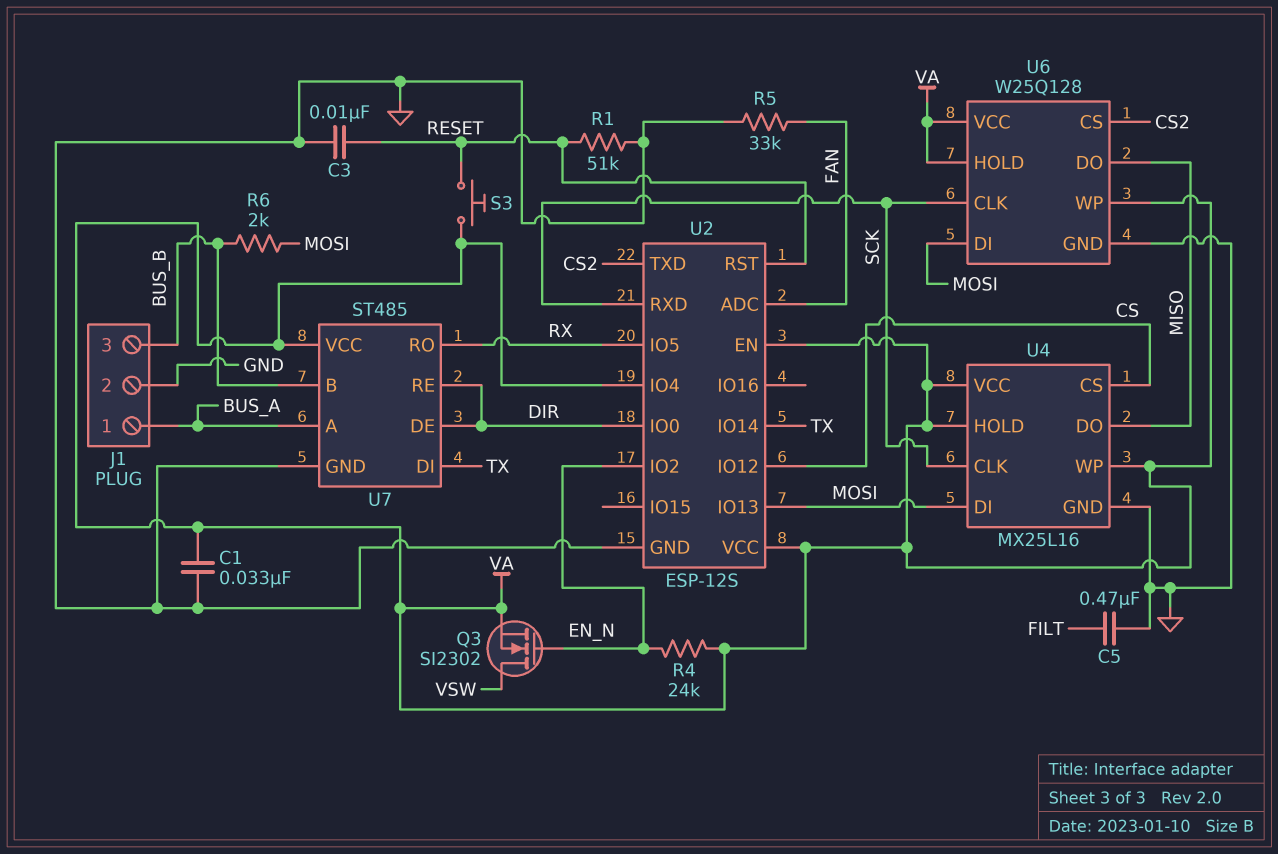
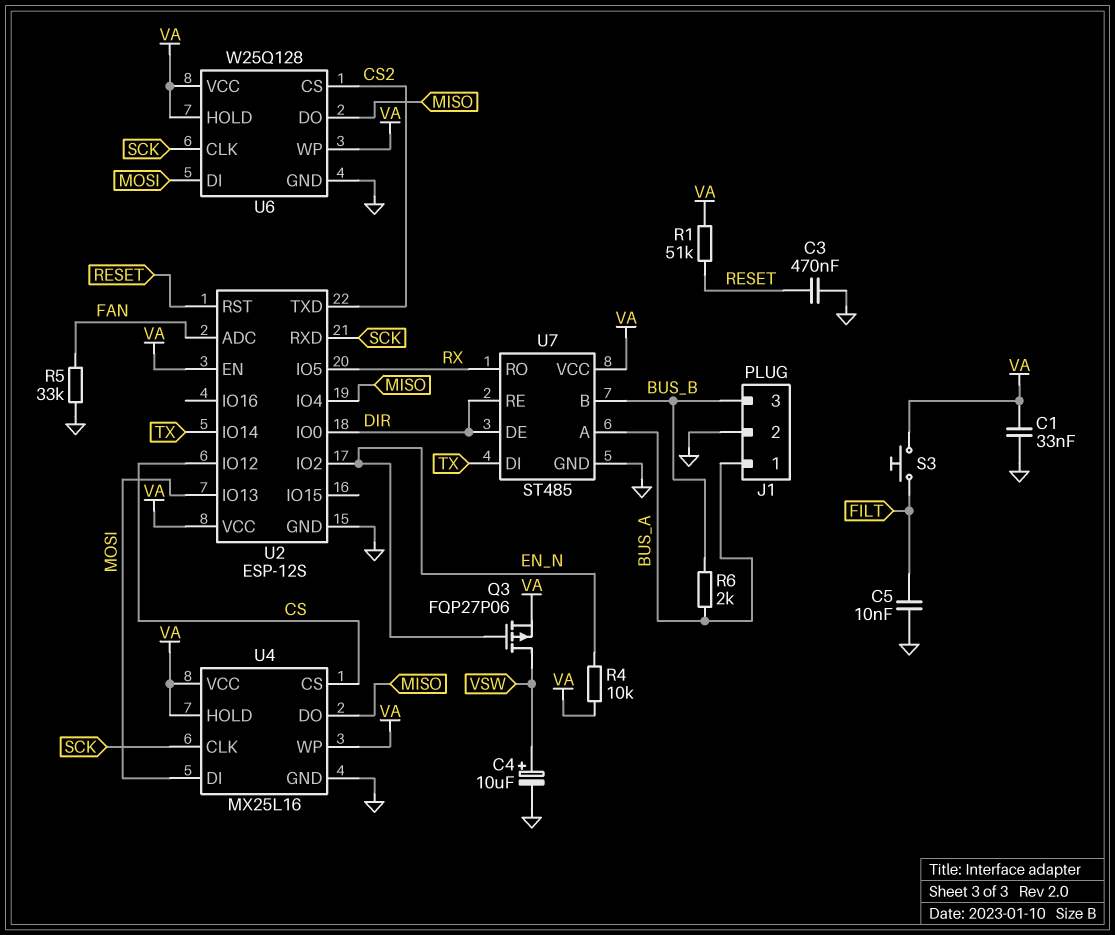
C3: 10nF (GND, RESET) -> 470nF (GND, RESET)
C4: none -> 10uF (plus VSW, minus GND)
C5: 470nF (FILT, GND) -> 10nF (FILT, GND)
Q3: NMOS SI2302 (G EN_N, D VSW, S VA) -> PMOS FQP27P06 (G EN_N, D VSW, S VA)
R1: 51k (GND, RESET) -> 51k (RESET, VA)
R4: 24k (EN_N, VA) -> 10k (EN_N, VA)
R6: 2k (BUS_B, MOSI) -> 2k (BUS_A, BUS_B)
S3: button (RESET, VA) -> button (FILT, VA)
U2 pin IO4: VA -> MISO

